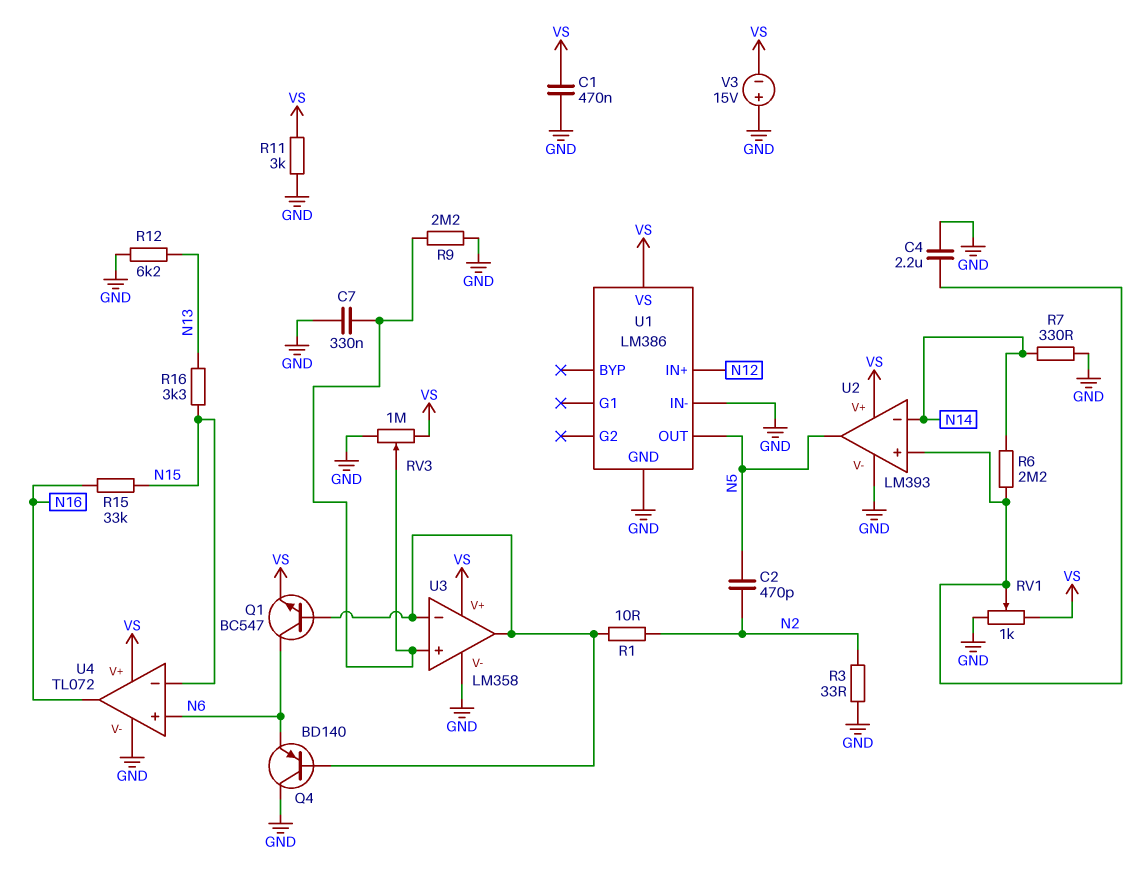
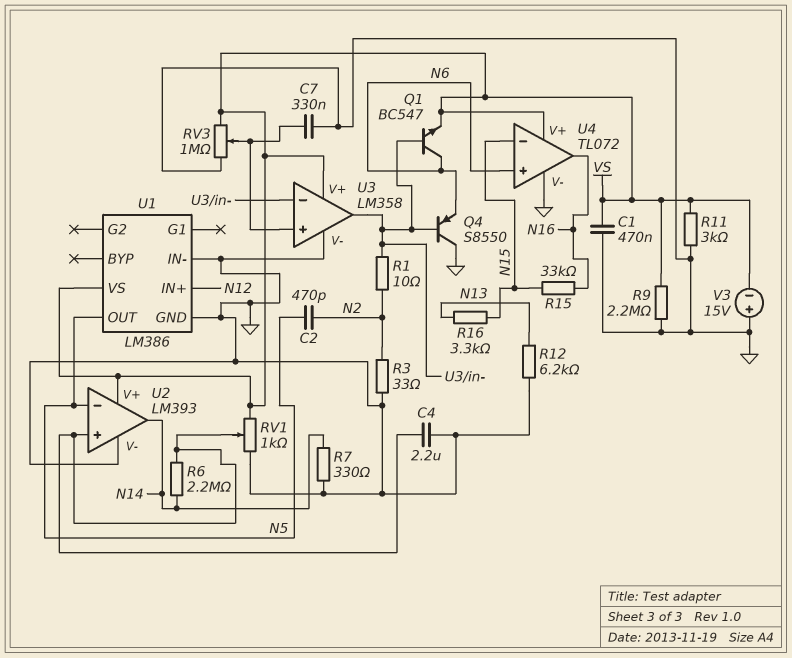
Q4: PNP BD140 (B U3/in-, C GND, E N6) -> PNP S8550 (B U3/in-, C GND, E N6)
R9: 2.2M (GND, U3/in+) -> 2.2M (GND, VS)
U2 pin in-: N14 -> N5
U2 pin out: N5 -> N14

